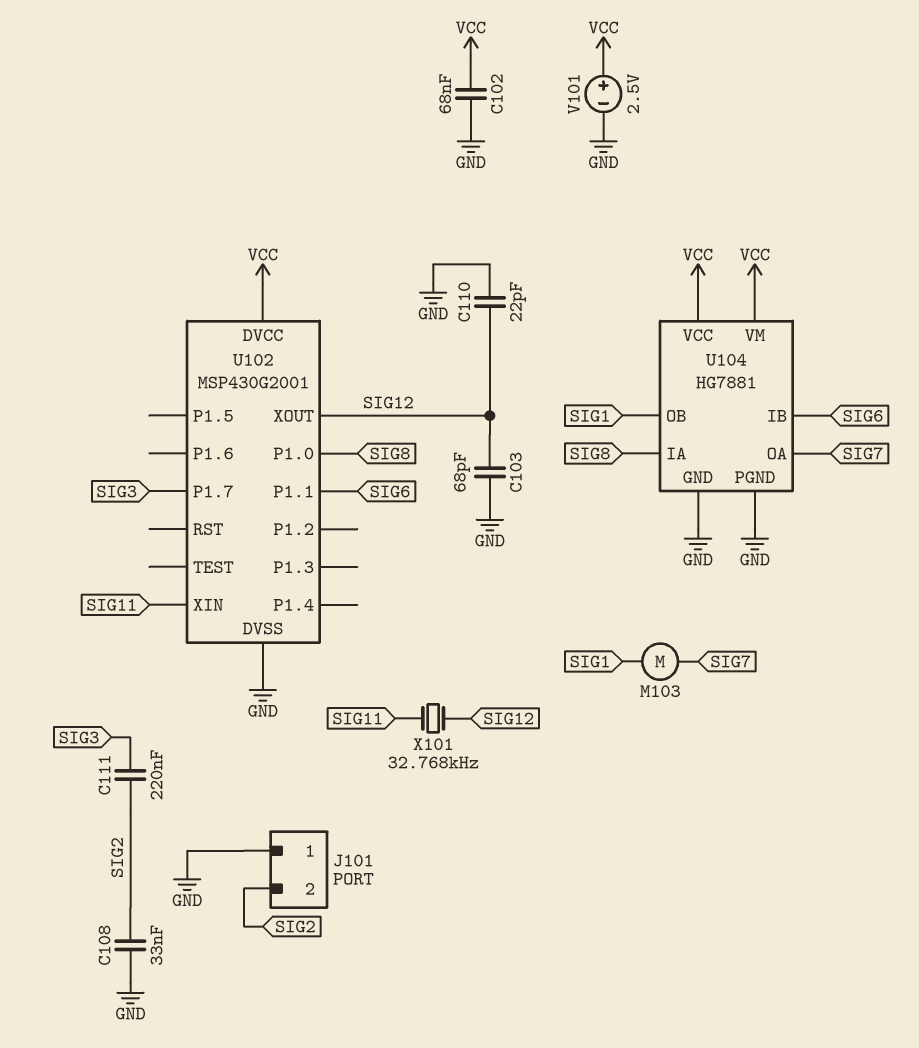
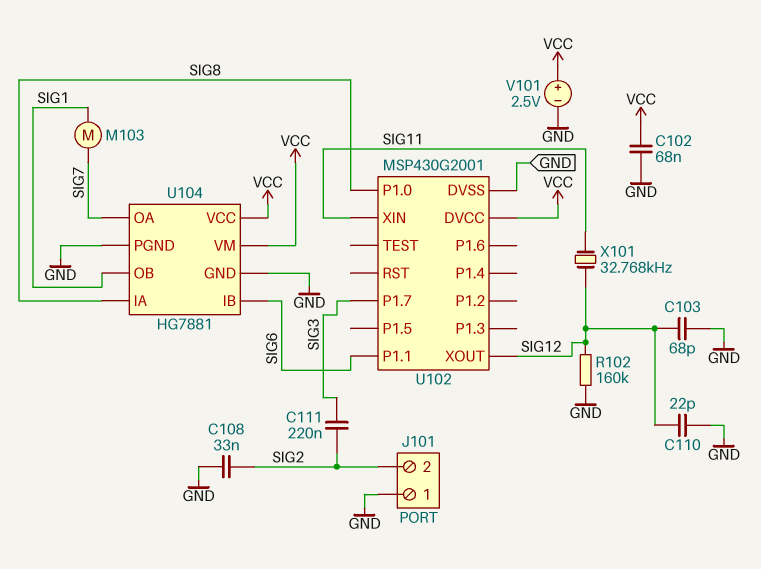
R102: none -> 160k (GND, SIG12)

